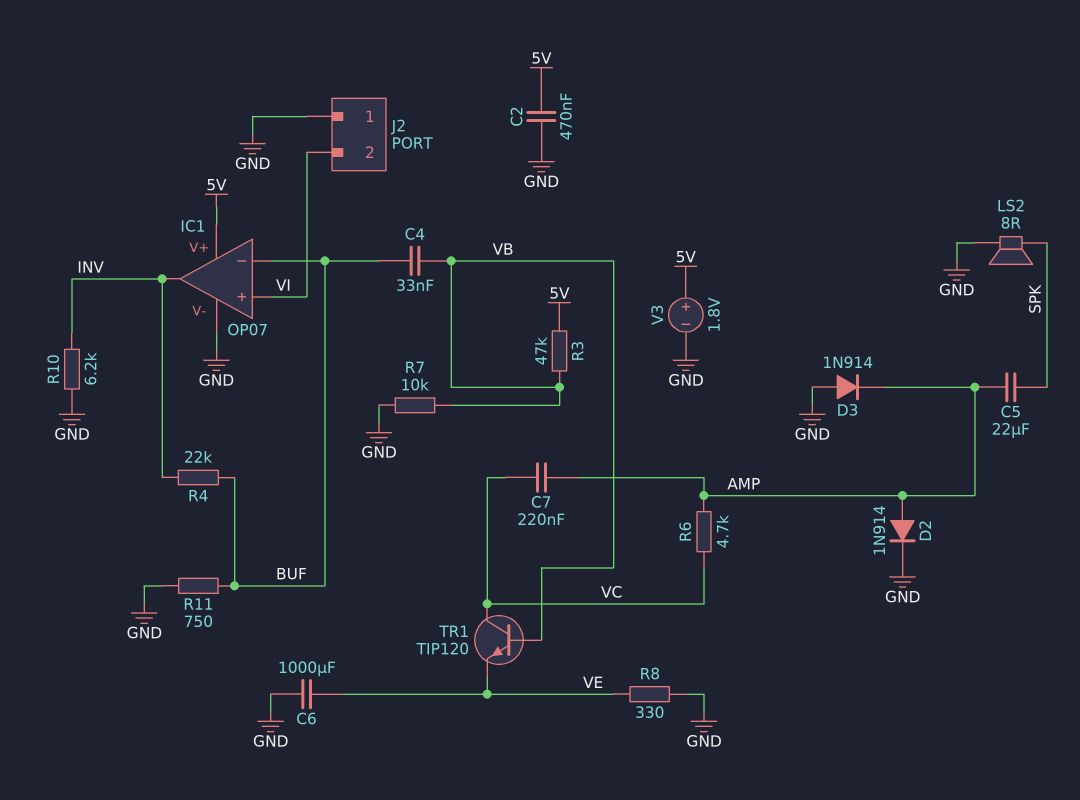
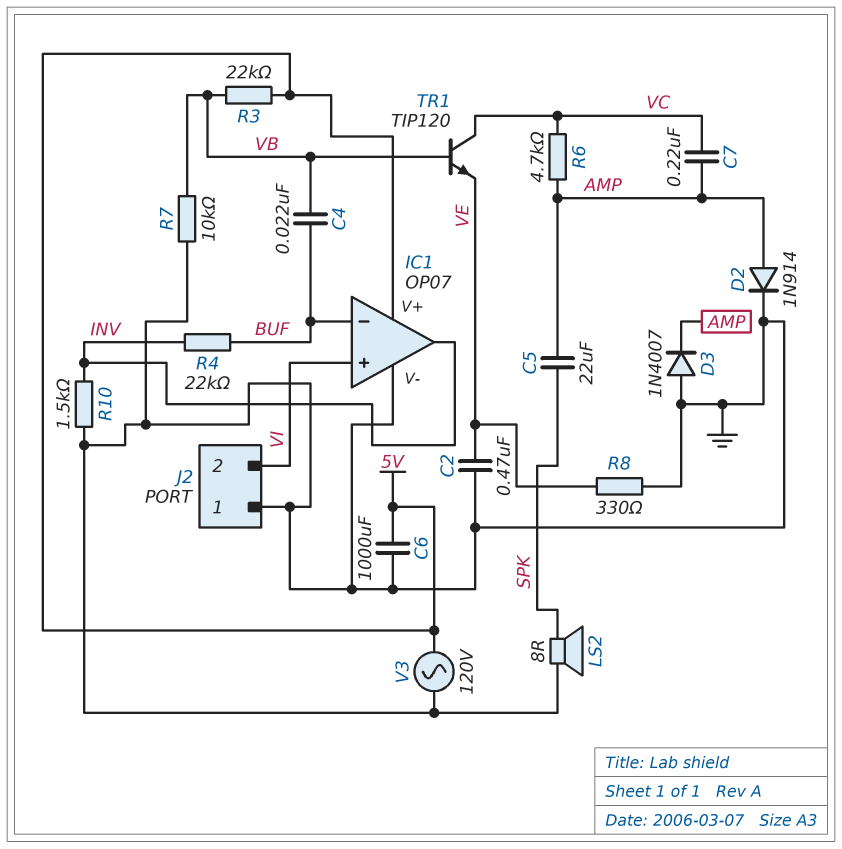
C2: 470nF (5V, GND) -> 470nF (GND, VE)
C4: 33nF (BUF, VB) -> 22nF (BUF, VB)
C6: 1000uF (GND, VE) -> 1000uF (5V, GND)
D3: diode 1N914 (A GND, K AMP) -> diode 1N4007 (A GND, K AMP)
R3: 47k (5V, VB) -> 22k (5V, VB)
R10: 6.2k (GND, INV) -> 1.5k (GND, INV)
R11: 750 (BUF, GND) -> none
V3: 1.8V (plus 5V, minus GND) -> AC 120V (5V, GND)

